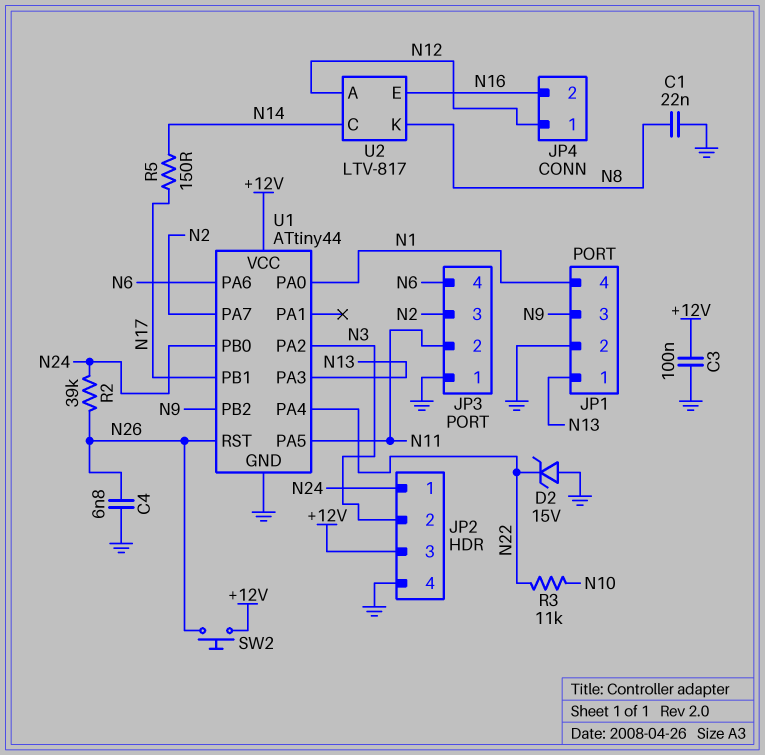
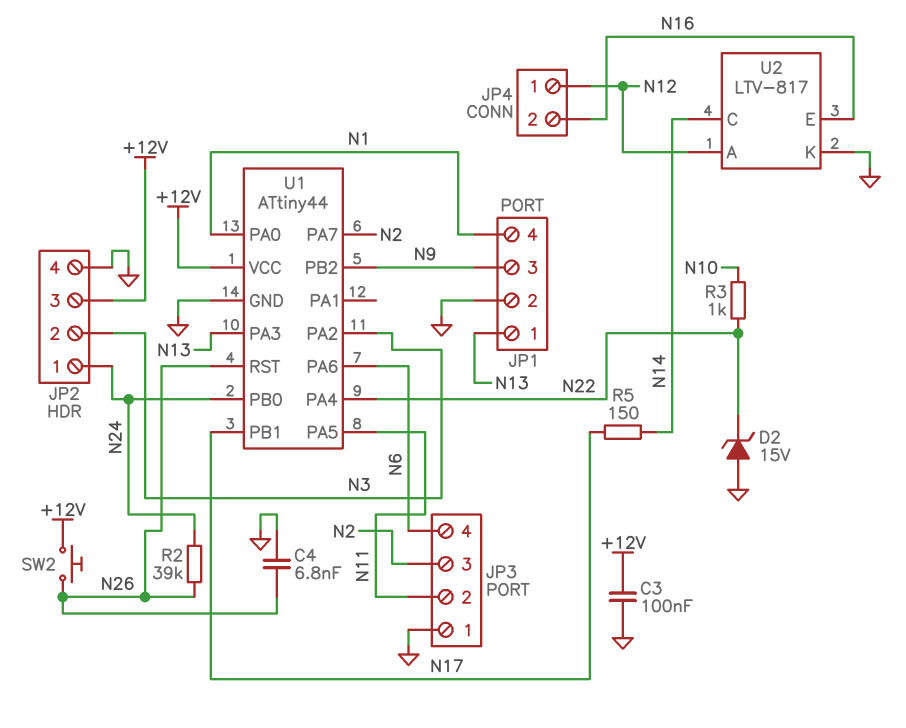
C1: 22nF (GND, N8) -> none
R3: 11k (N10, N22) -> 1k (N10, N22)
U2 pin K: N8 -> GND

